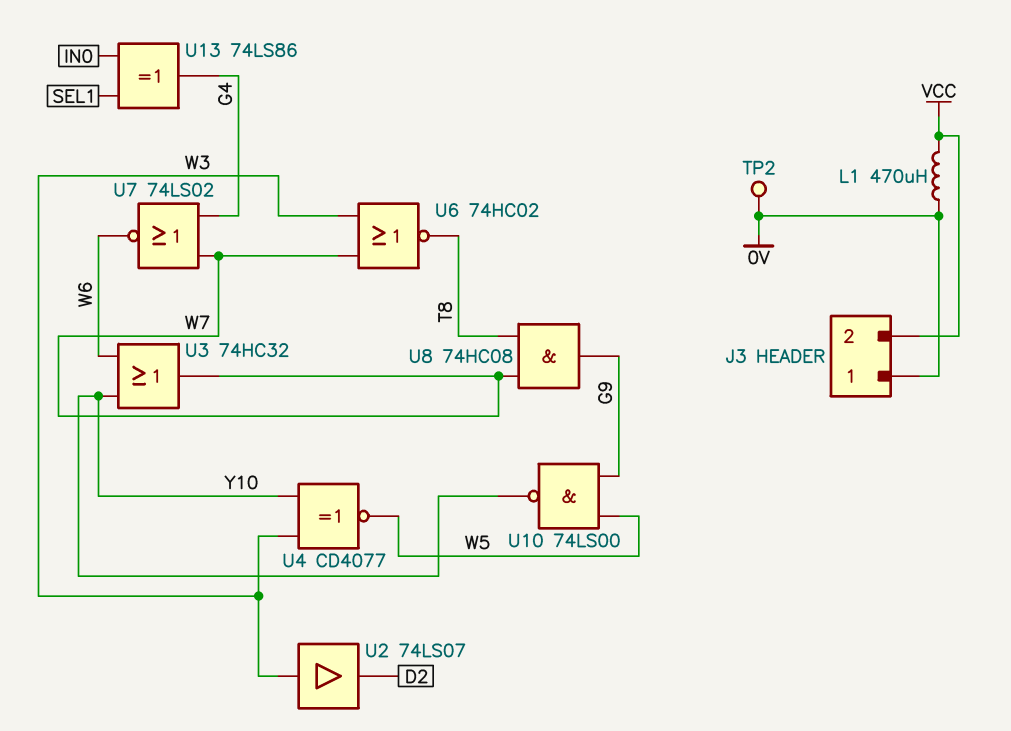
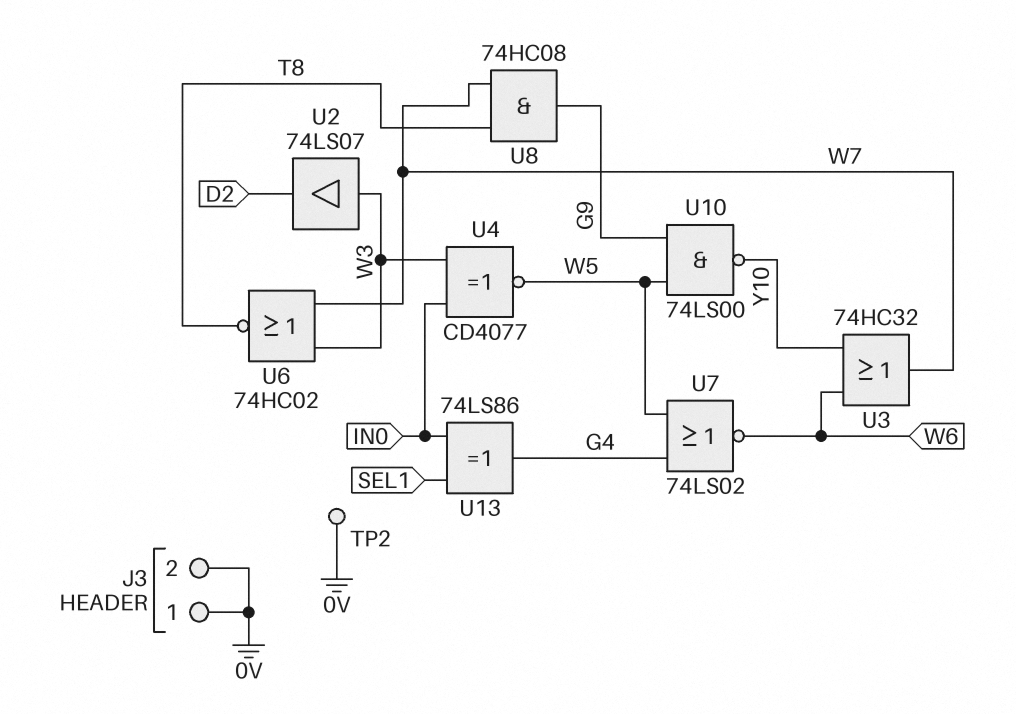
J3 pin 2: VCC -> 0V
L1: 470uH (0V, VCC) -> none
U4: XNOR CD4077 (in W3, in Y10, out W5) -> XNOR CD4077 (in IN0, in W3, out W5)
U7: NOR 74LS02 (in G4, in W7, out W6) -> NOR 74LS02 (in G4, in W5, out W6)

